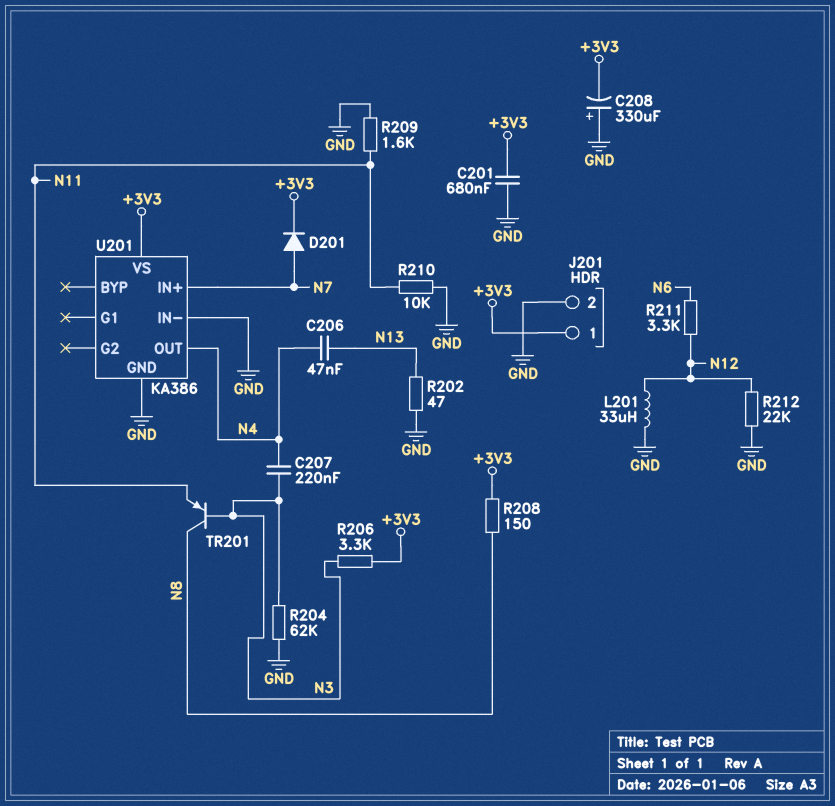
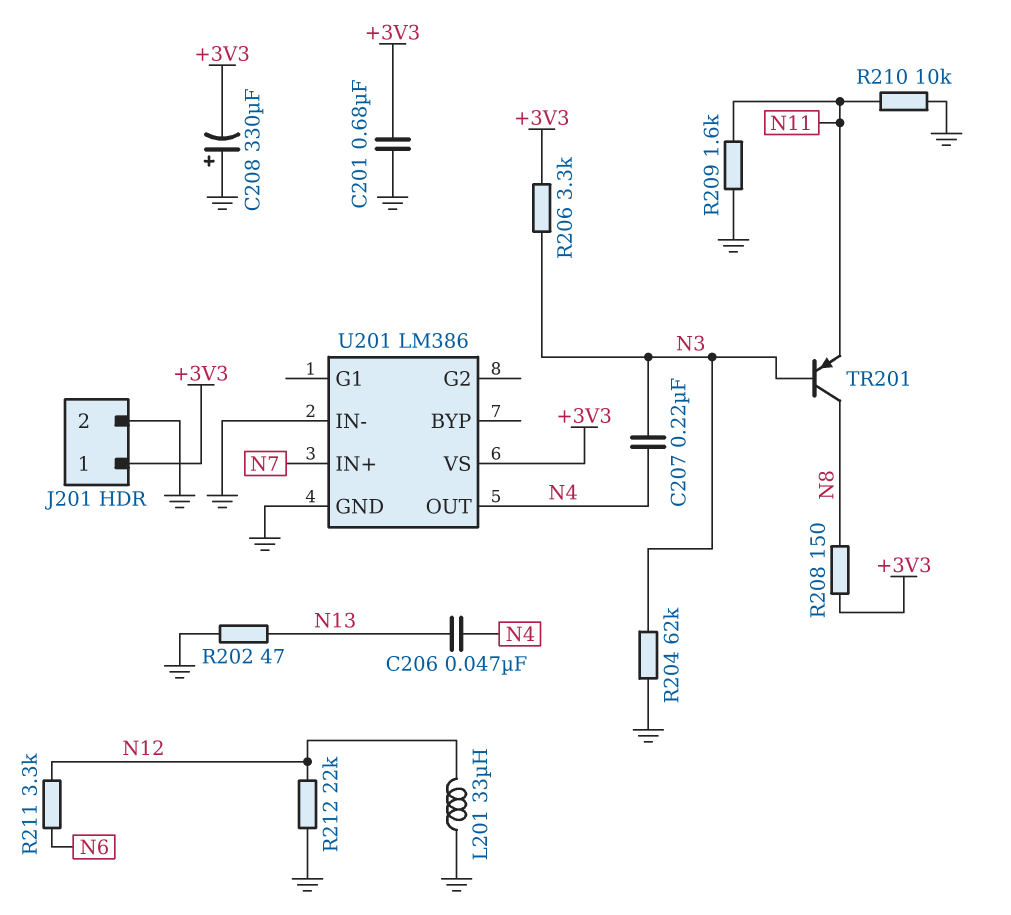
D201: diode (A N7, K +3V3) -> none
U201: KA386 -> LM386

